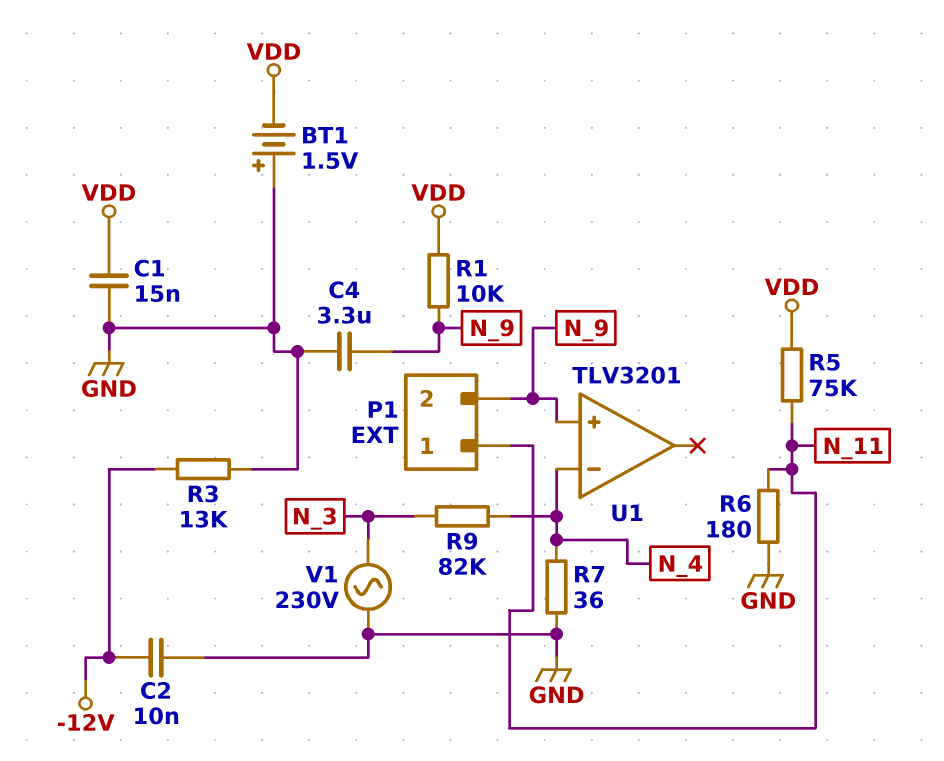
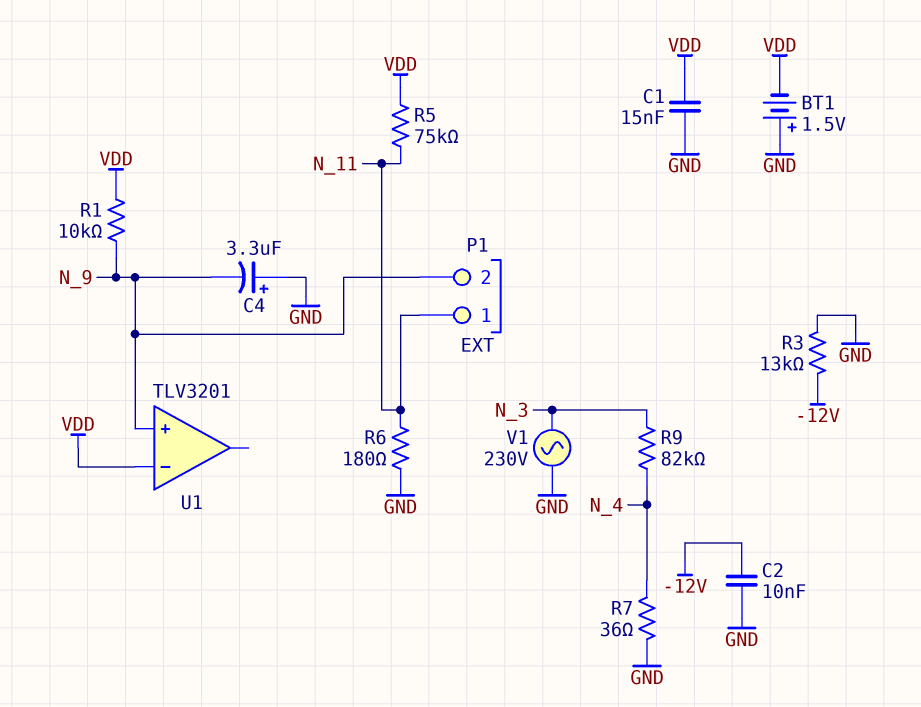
C4: 3.3uF (GND, N_9) -> 3.3uF (plus GND, minus N_9)
U1 pin in-: N_4 -> VDD

